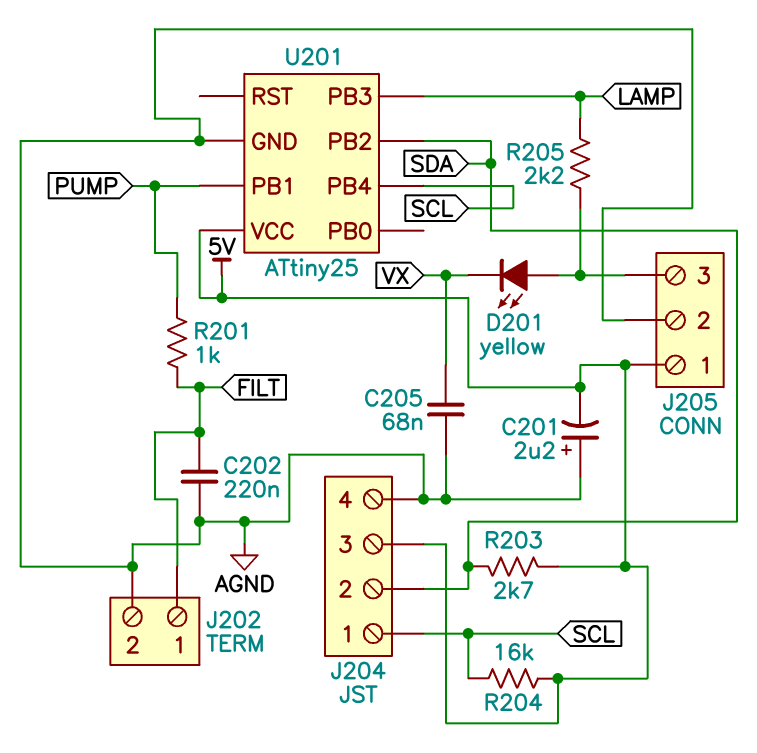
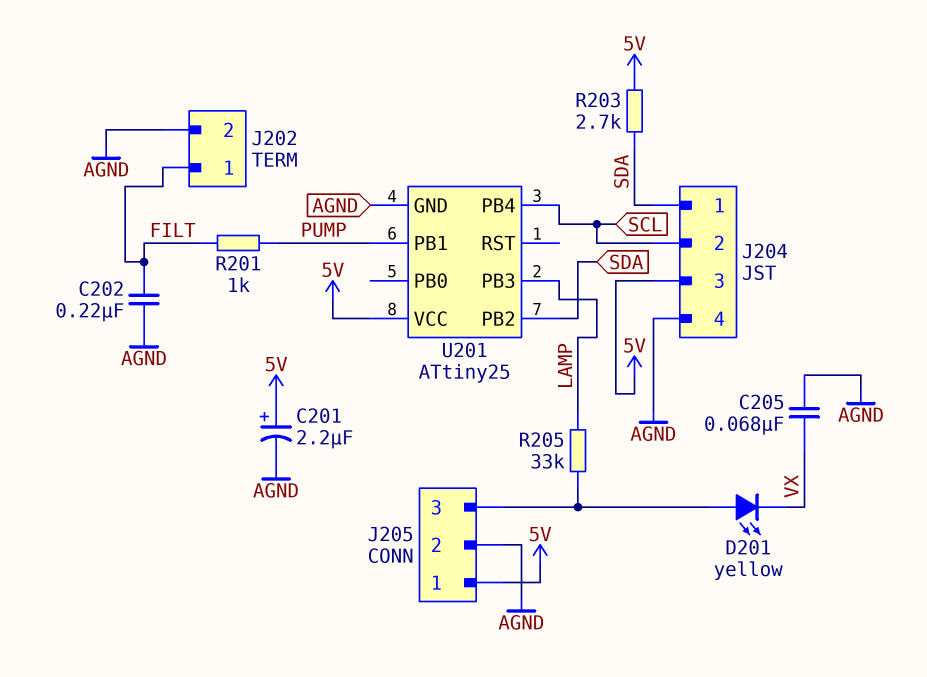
C201: 2.2uF (plus AGND, minus 5V) -> 2.2uF (plus 5V, minus AGND)
J204 pin 1: SCL -> SDA
J204 pin 2: SDA -> SCL
R204: 16k (5V, SCL) -> none
R205: 2.2k (J205/3, LAMP) -> 33k (J205/3, LAMP)

